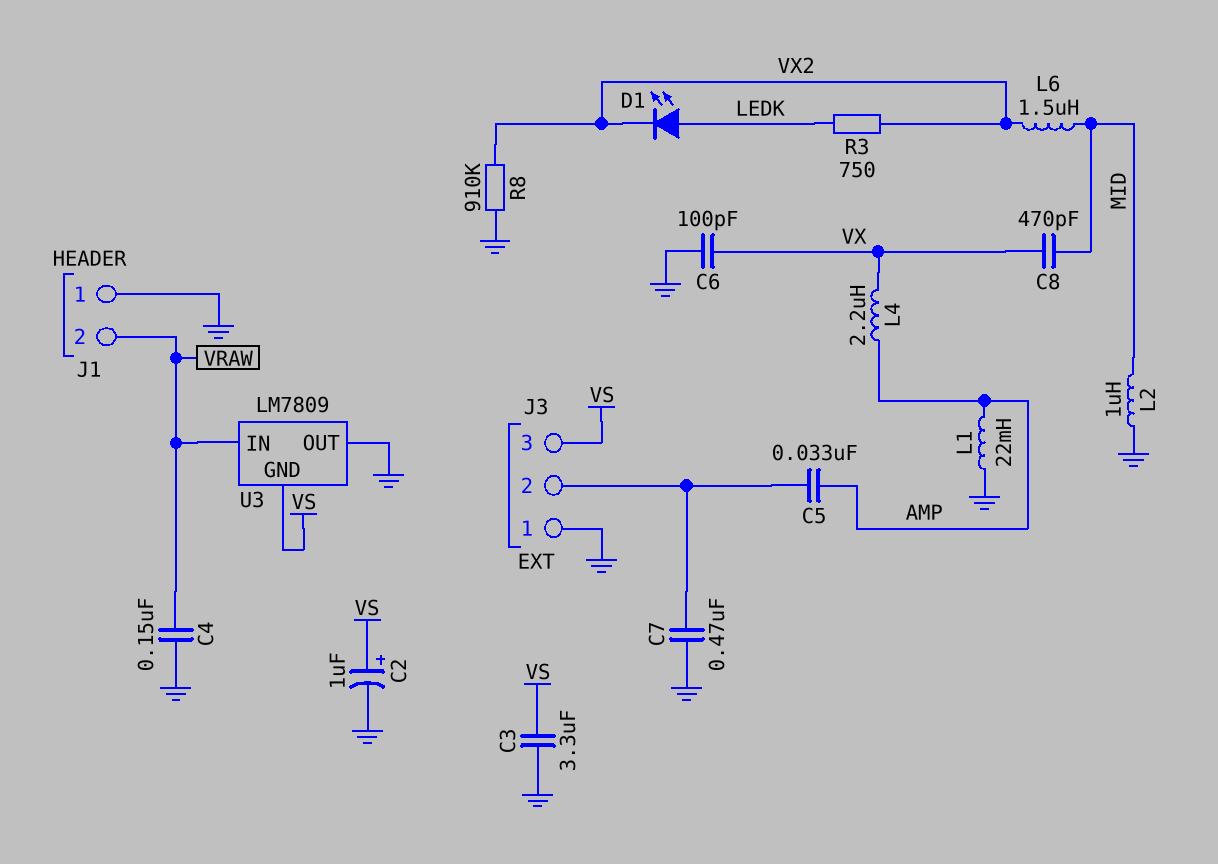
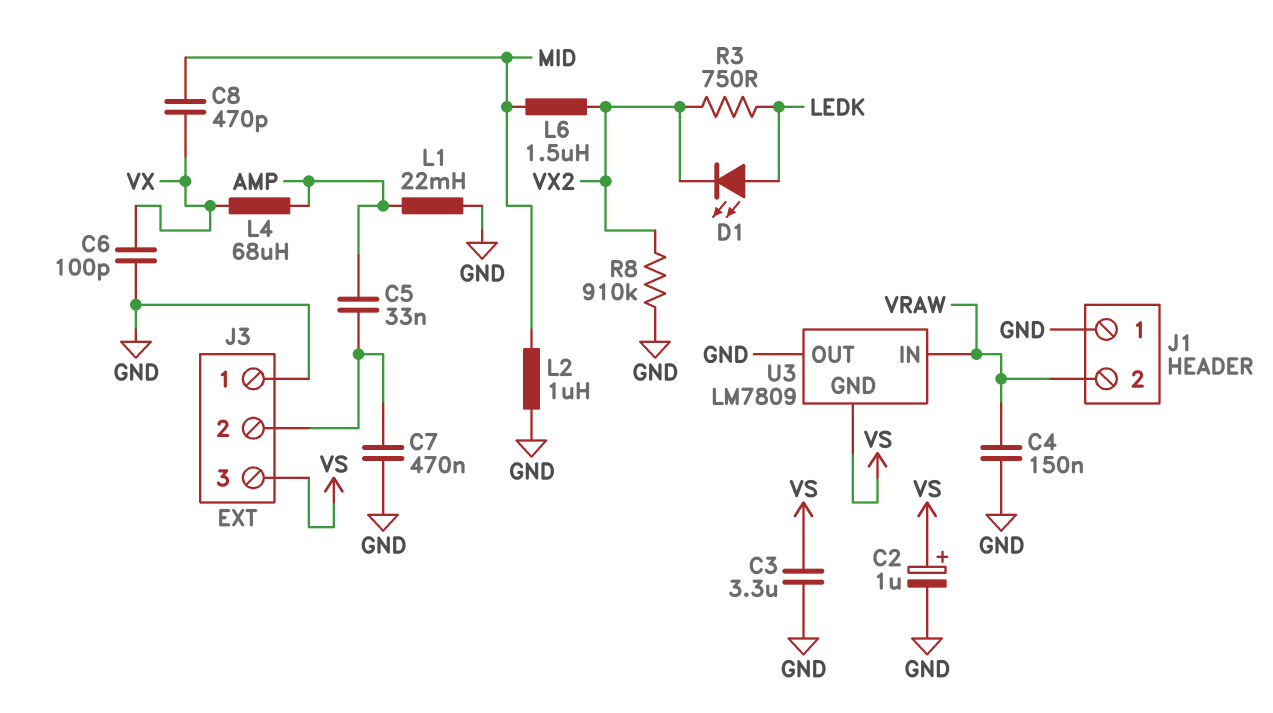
L4: 2.2uH (AMP, VX) -> 68uH (AMP, VX)

